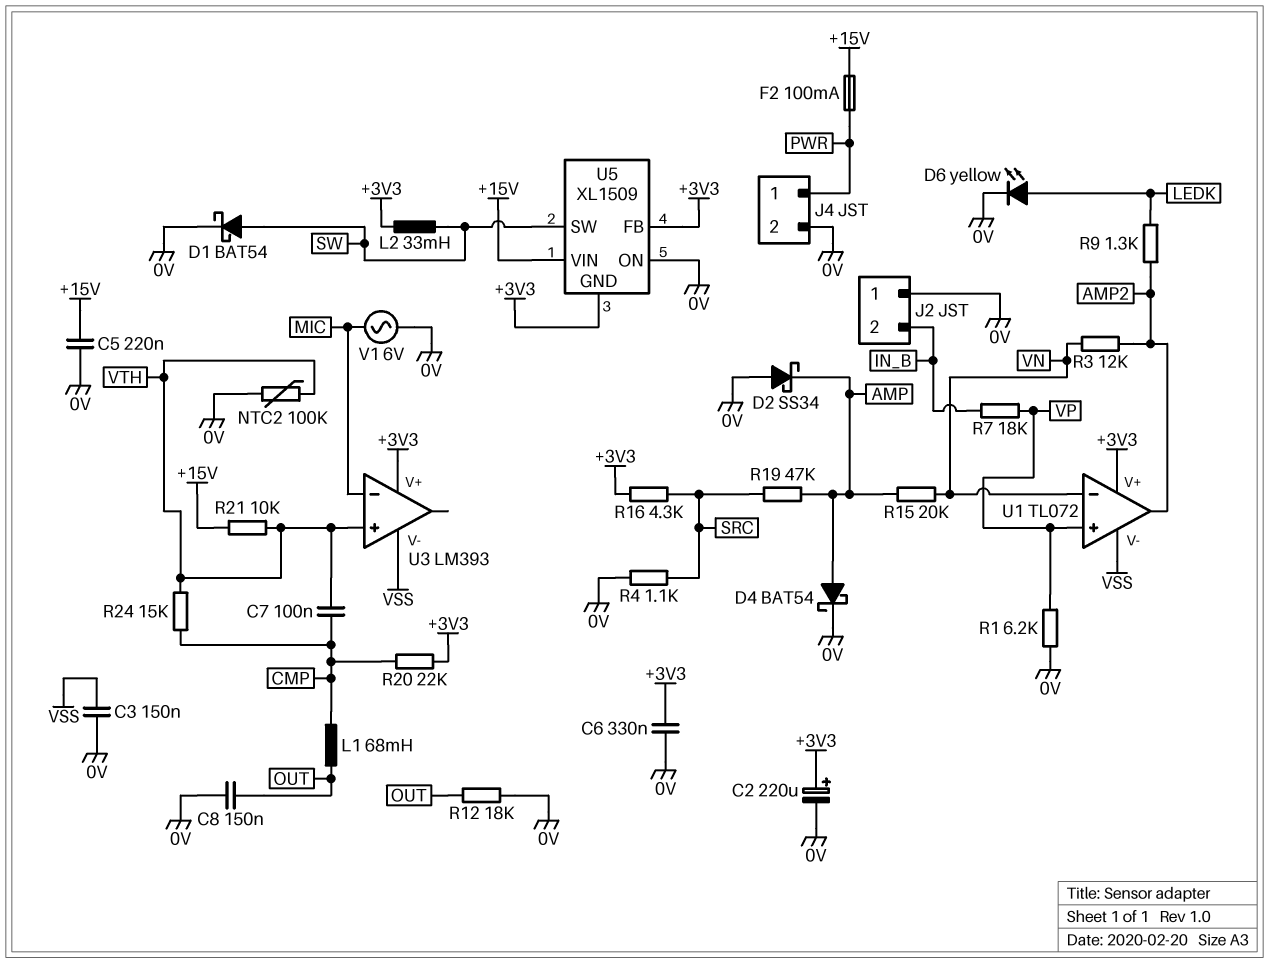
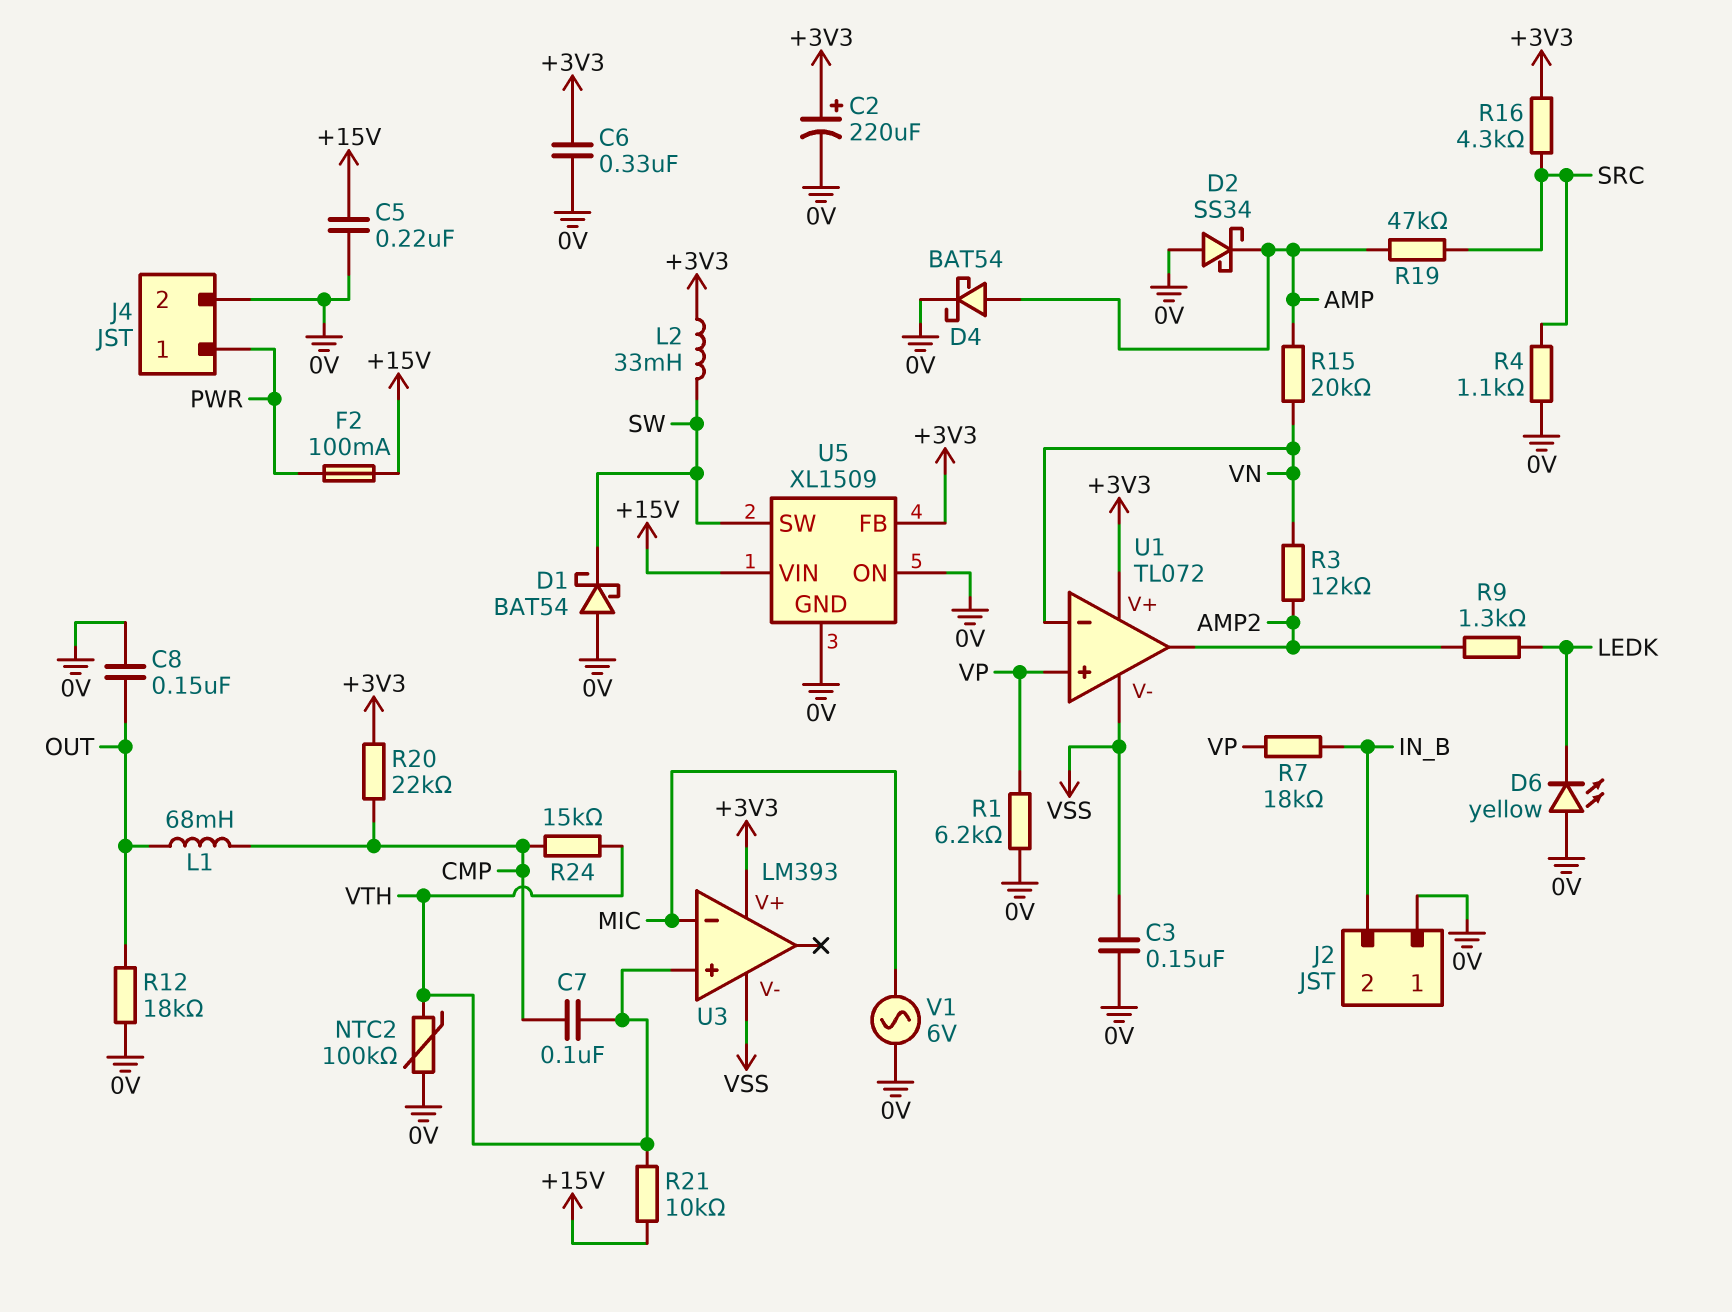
D1: schottky BAT54 (A SW, K 0V) -> schottky BAT54 (A 0V, K SW)
D6: LED yellow (A LEDK, K 0V) -> LED yellow (A 0V, K LEDK)
U5 pin GND: +3V3 -> 0V

